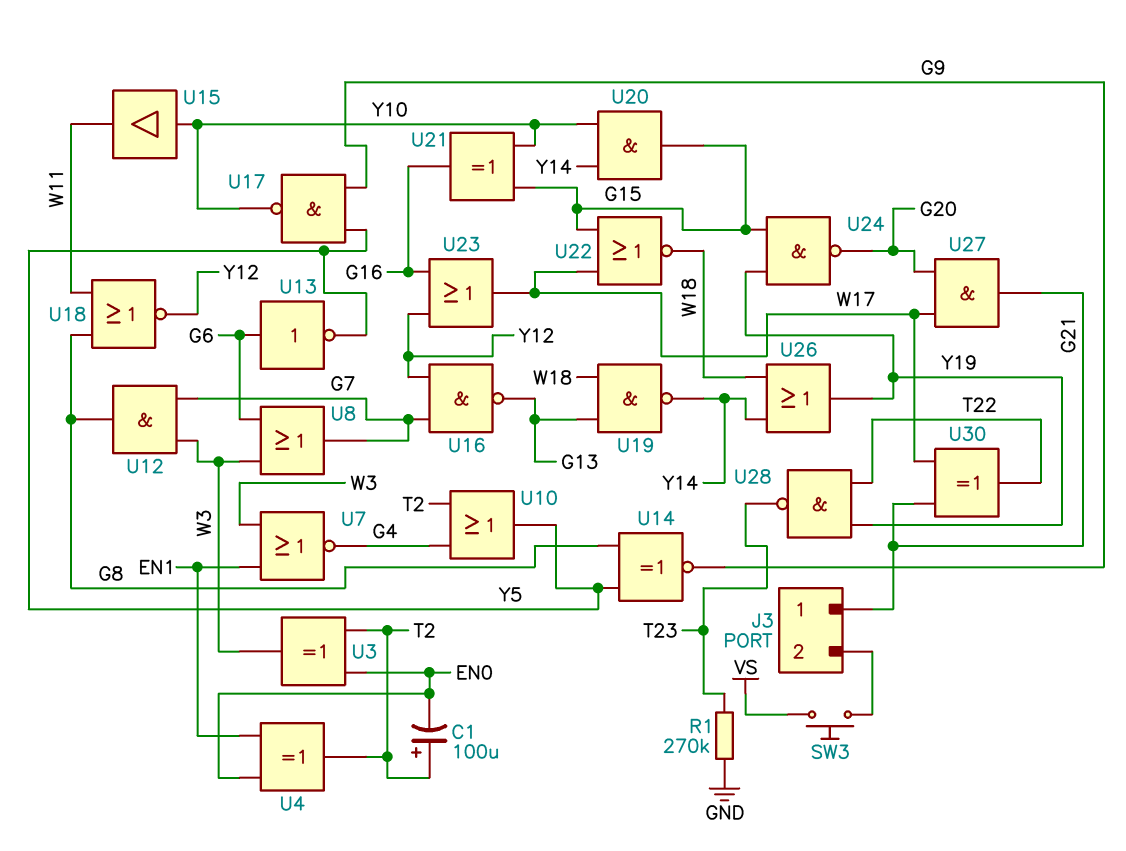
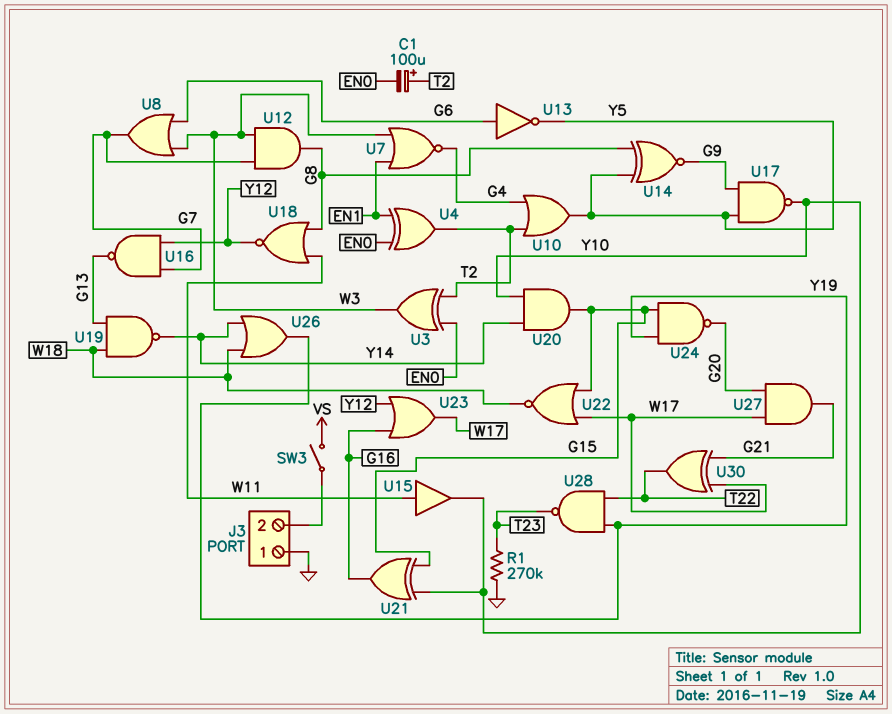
J3 pin 1: G21 -> GND
SW3: button (J3/2, VS) -> switch (J3/2, VS)
U15: buffer (in Y10, out W11) -> buffer (in W11, out Y10)

